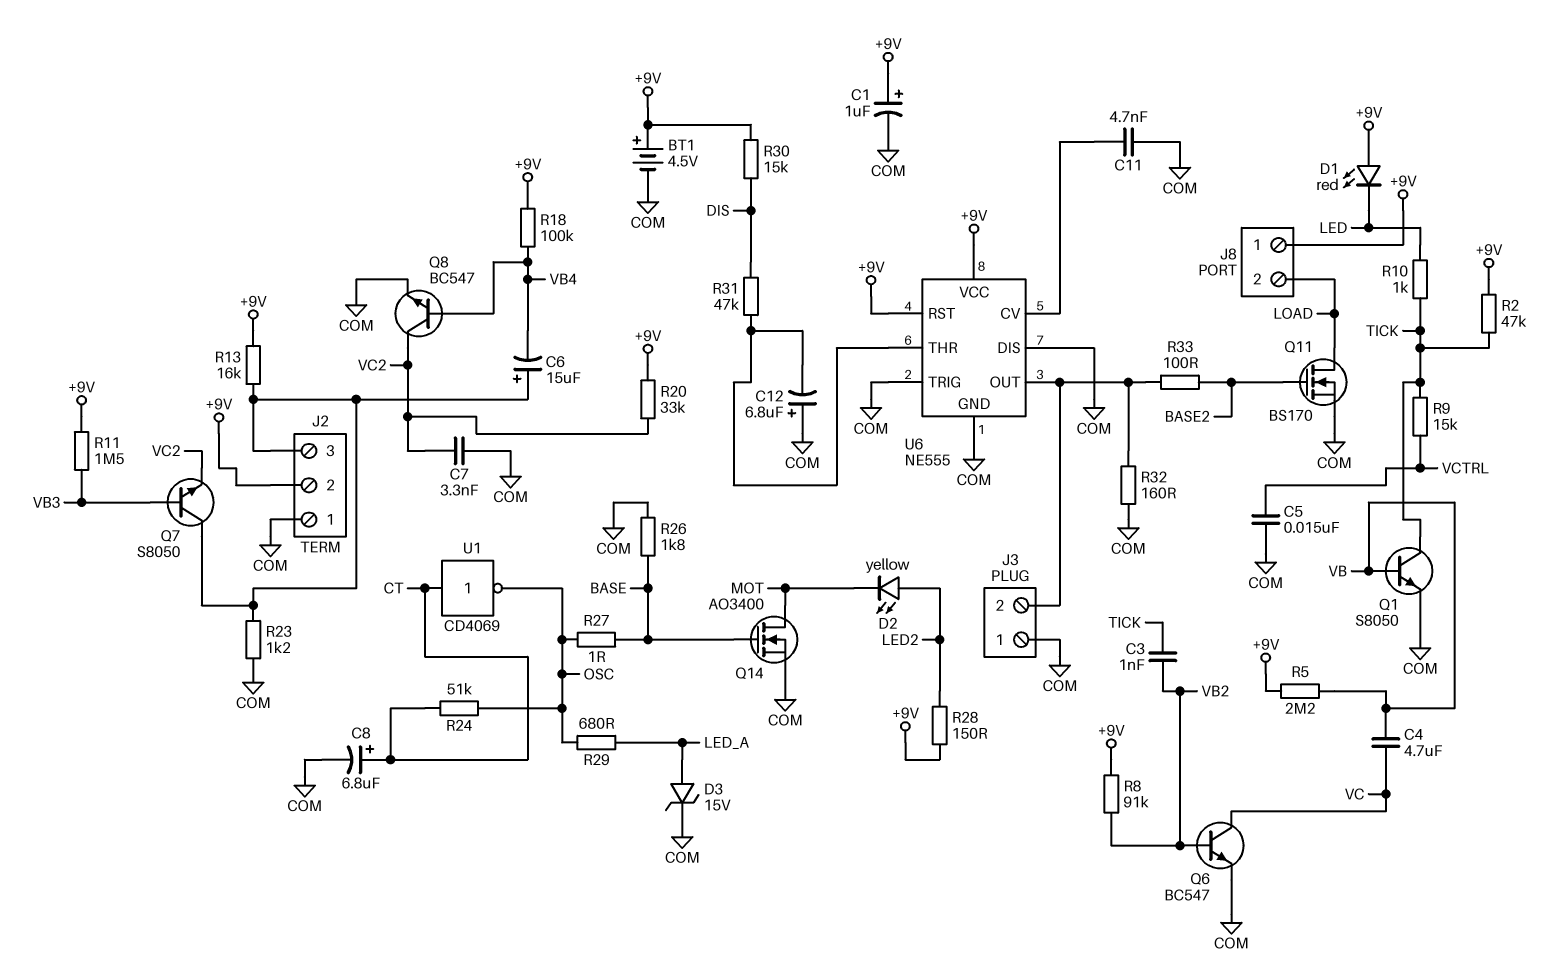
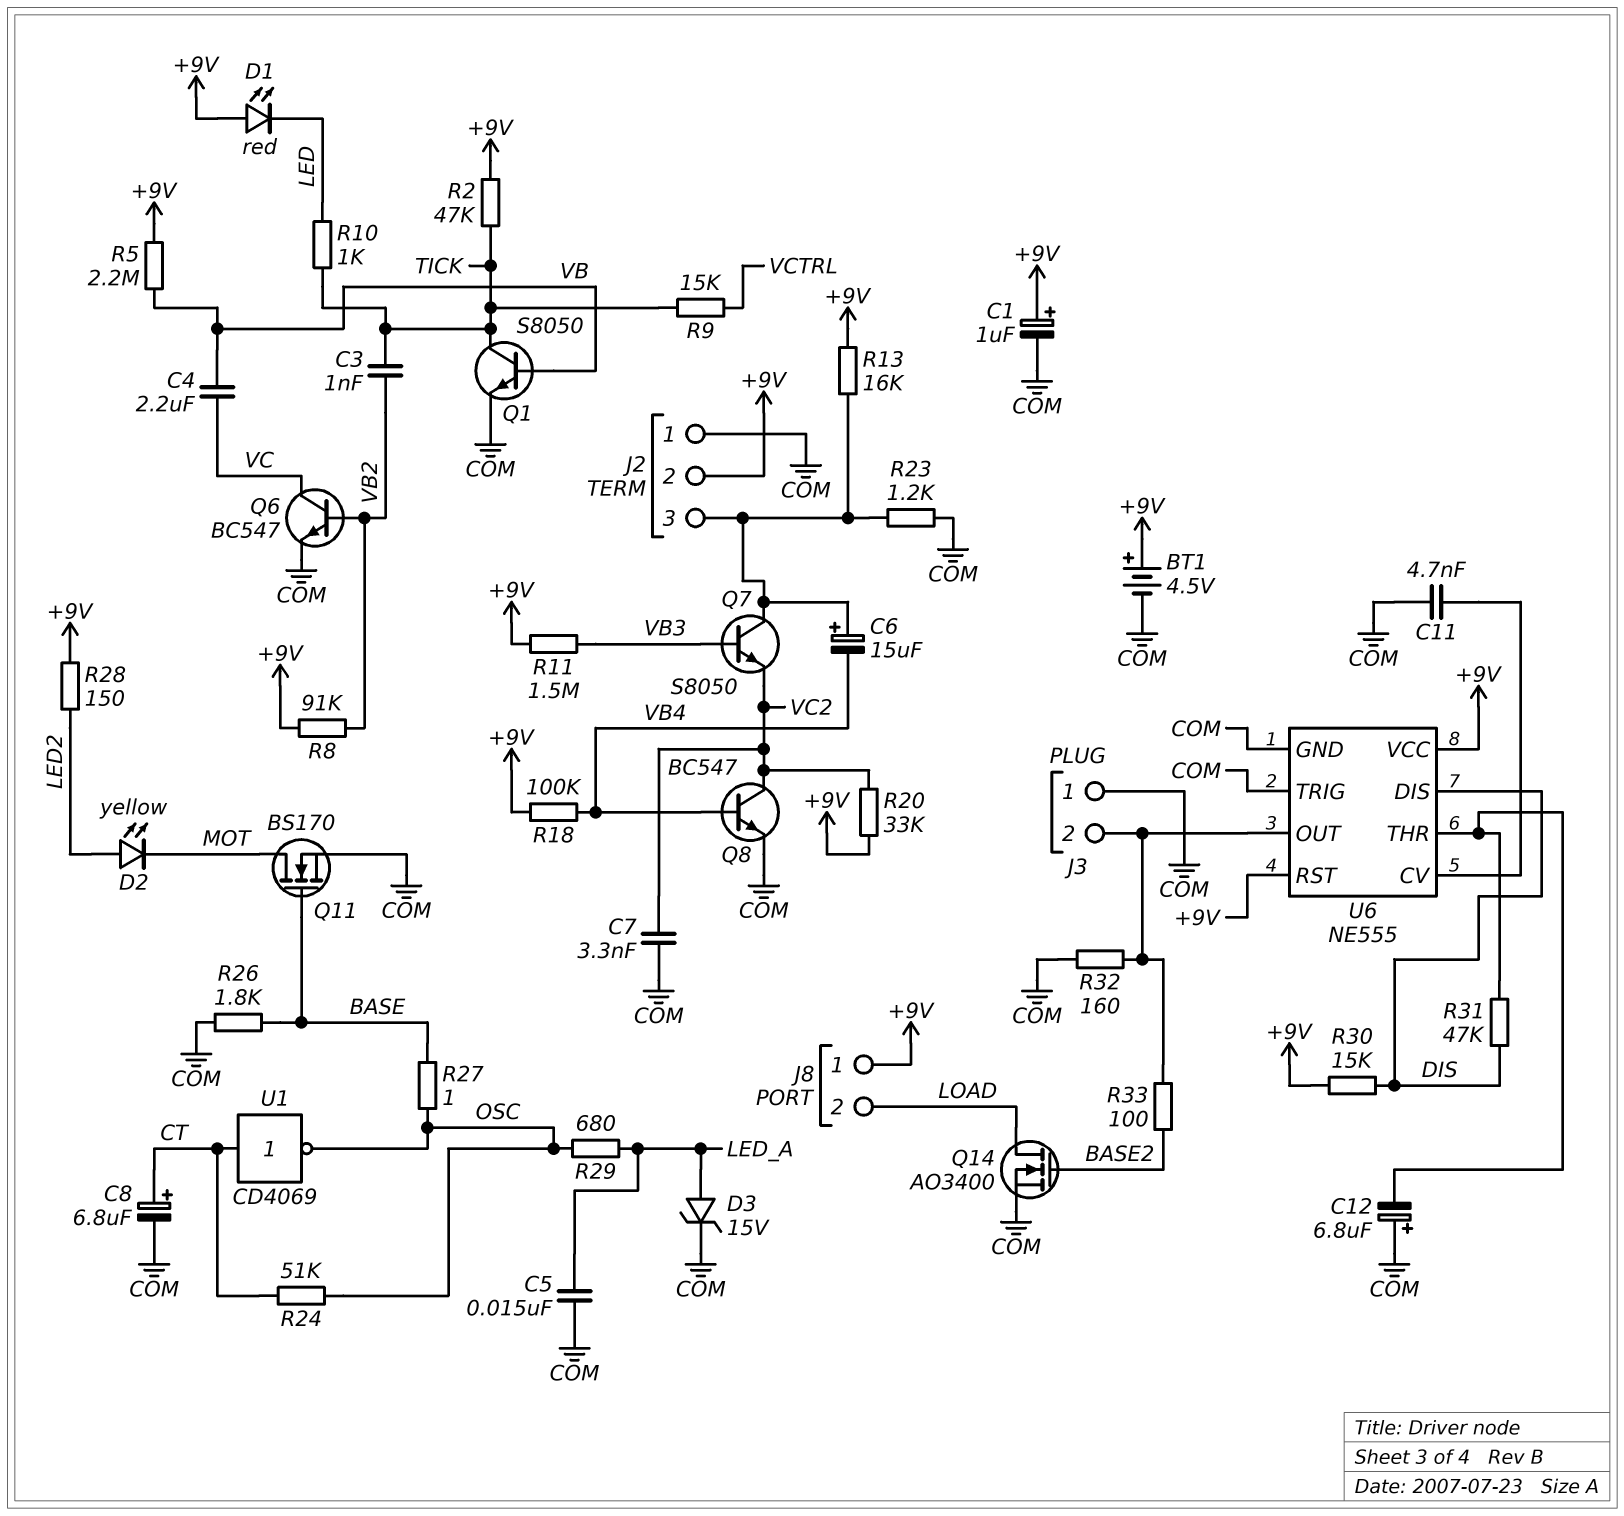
C4: 4.7uF (VB, VC) -> 2.2uF (VB, VC)
C5: 15nF (COM, VCTRL) -> 15nF (COM, LED_A)
Q11: NMOS BS170 (G BASE2, D LOAD, S COM) -> NMOS BS170 (G BASE, D MOT, S COM)
Q14: NMOS AO3400 (G BASE, D MOT, S COM) -> NMOS AO3400 (G BASE2, D LOAD, S COM)
U6 pin DIS: COM -> DIS

